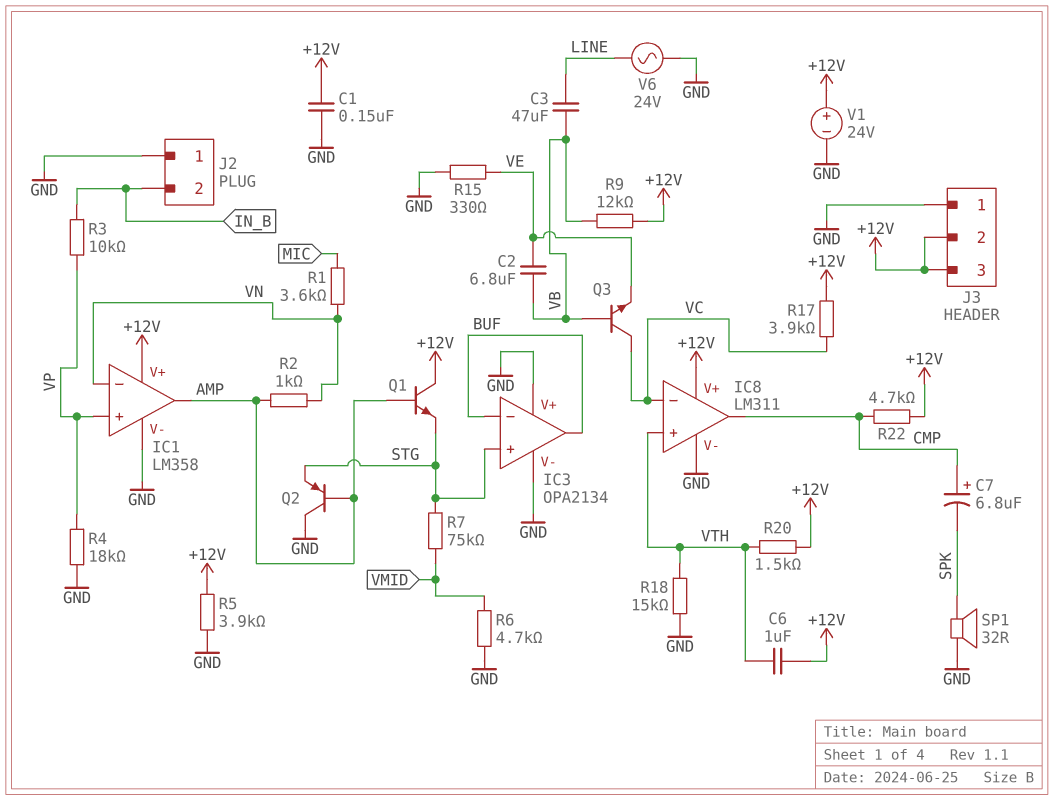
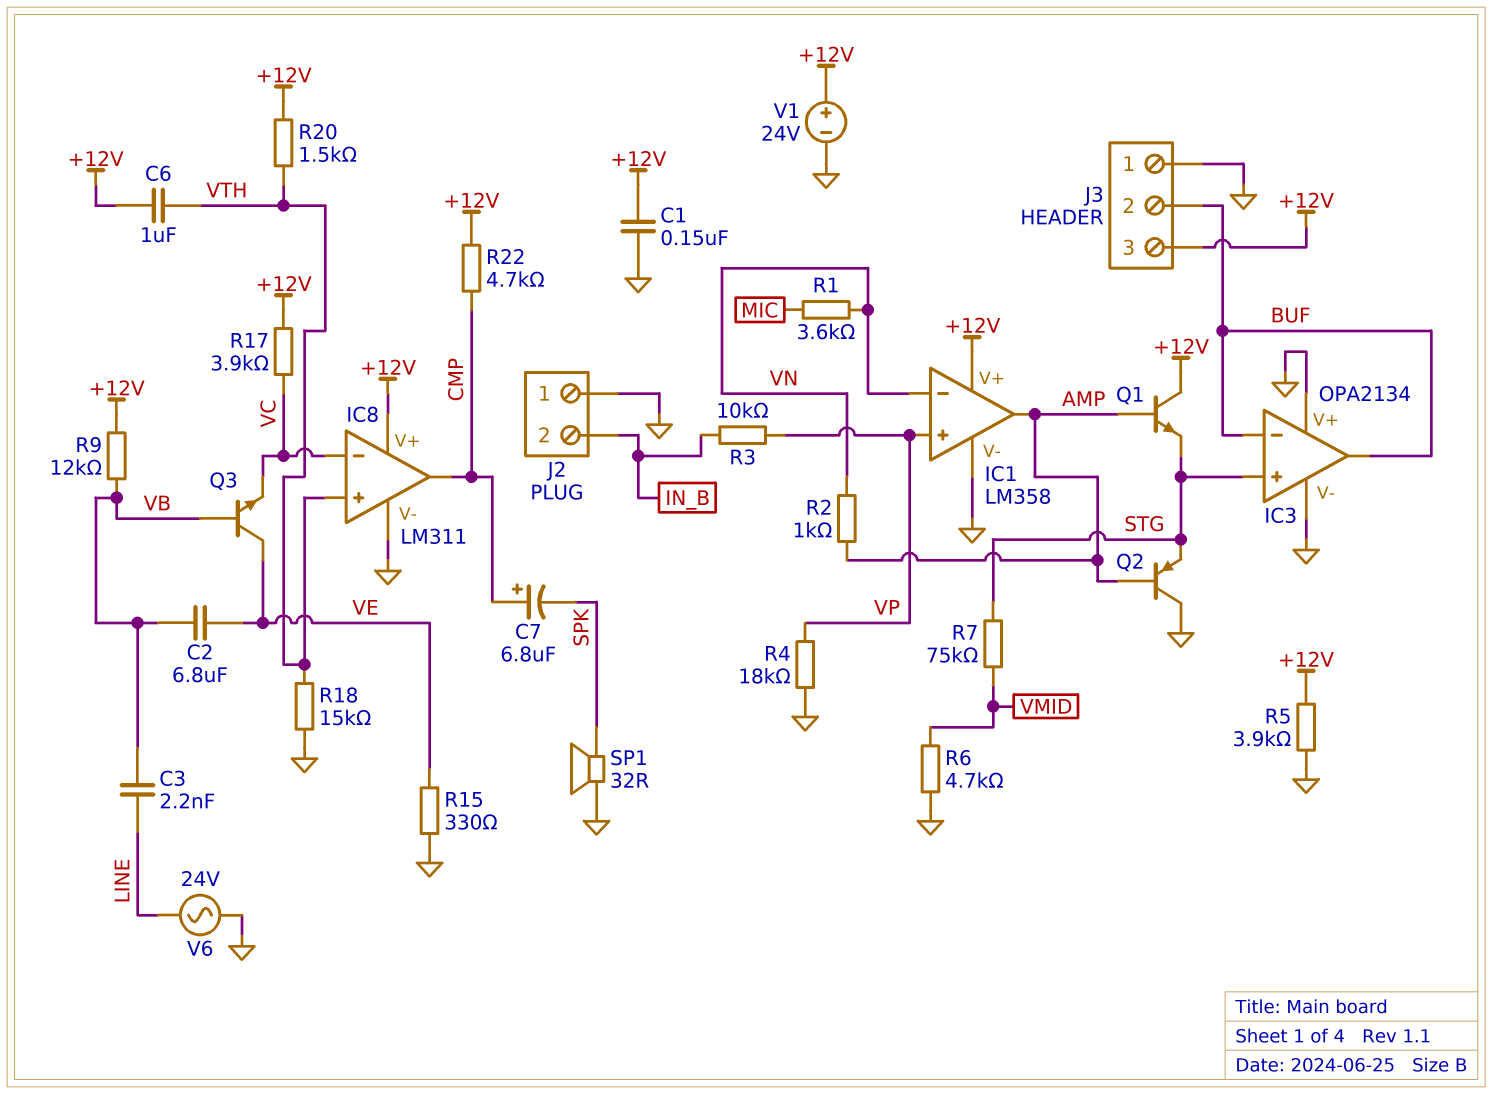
C3: 47uF (LINE, VB) -> 2.2nF (LINE, VB)
J3 pin 2: +12V -> BUF
Q3: NPN (B VB, C VC, E VE) -> NPN (B VB, C VE, E VC)

